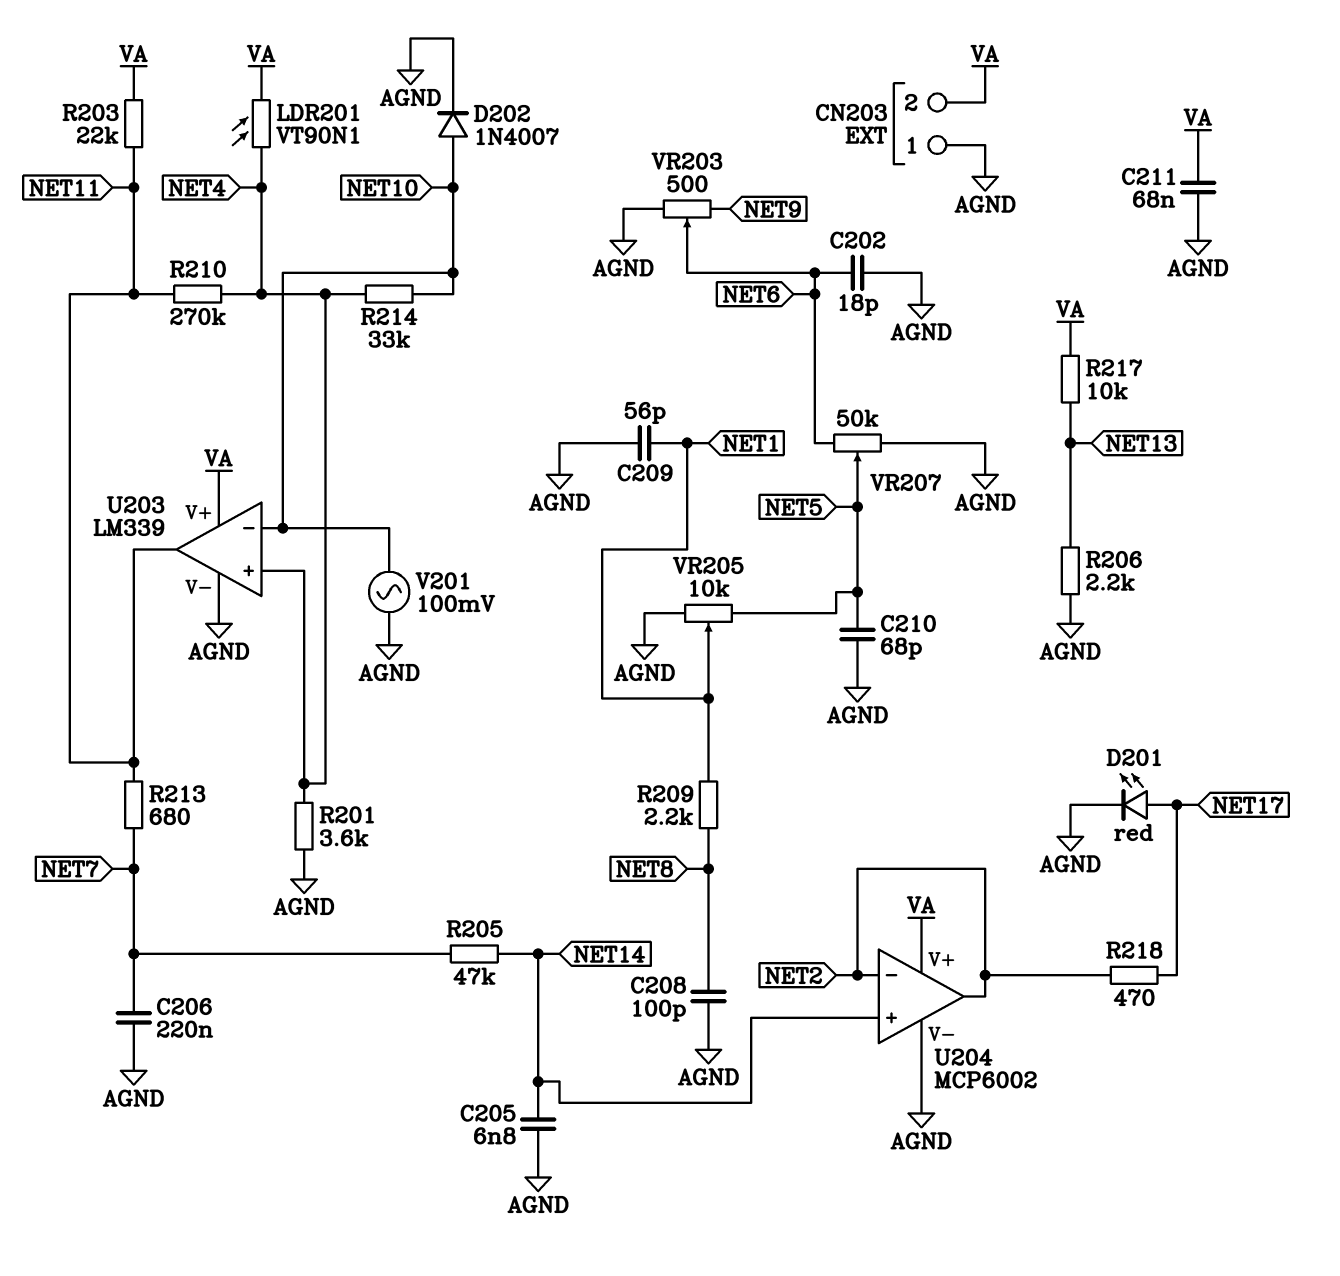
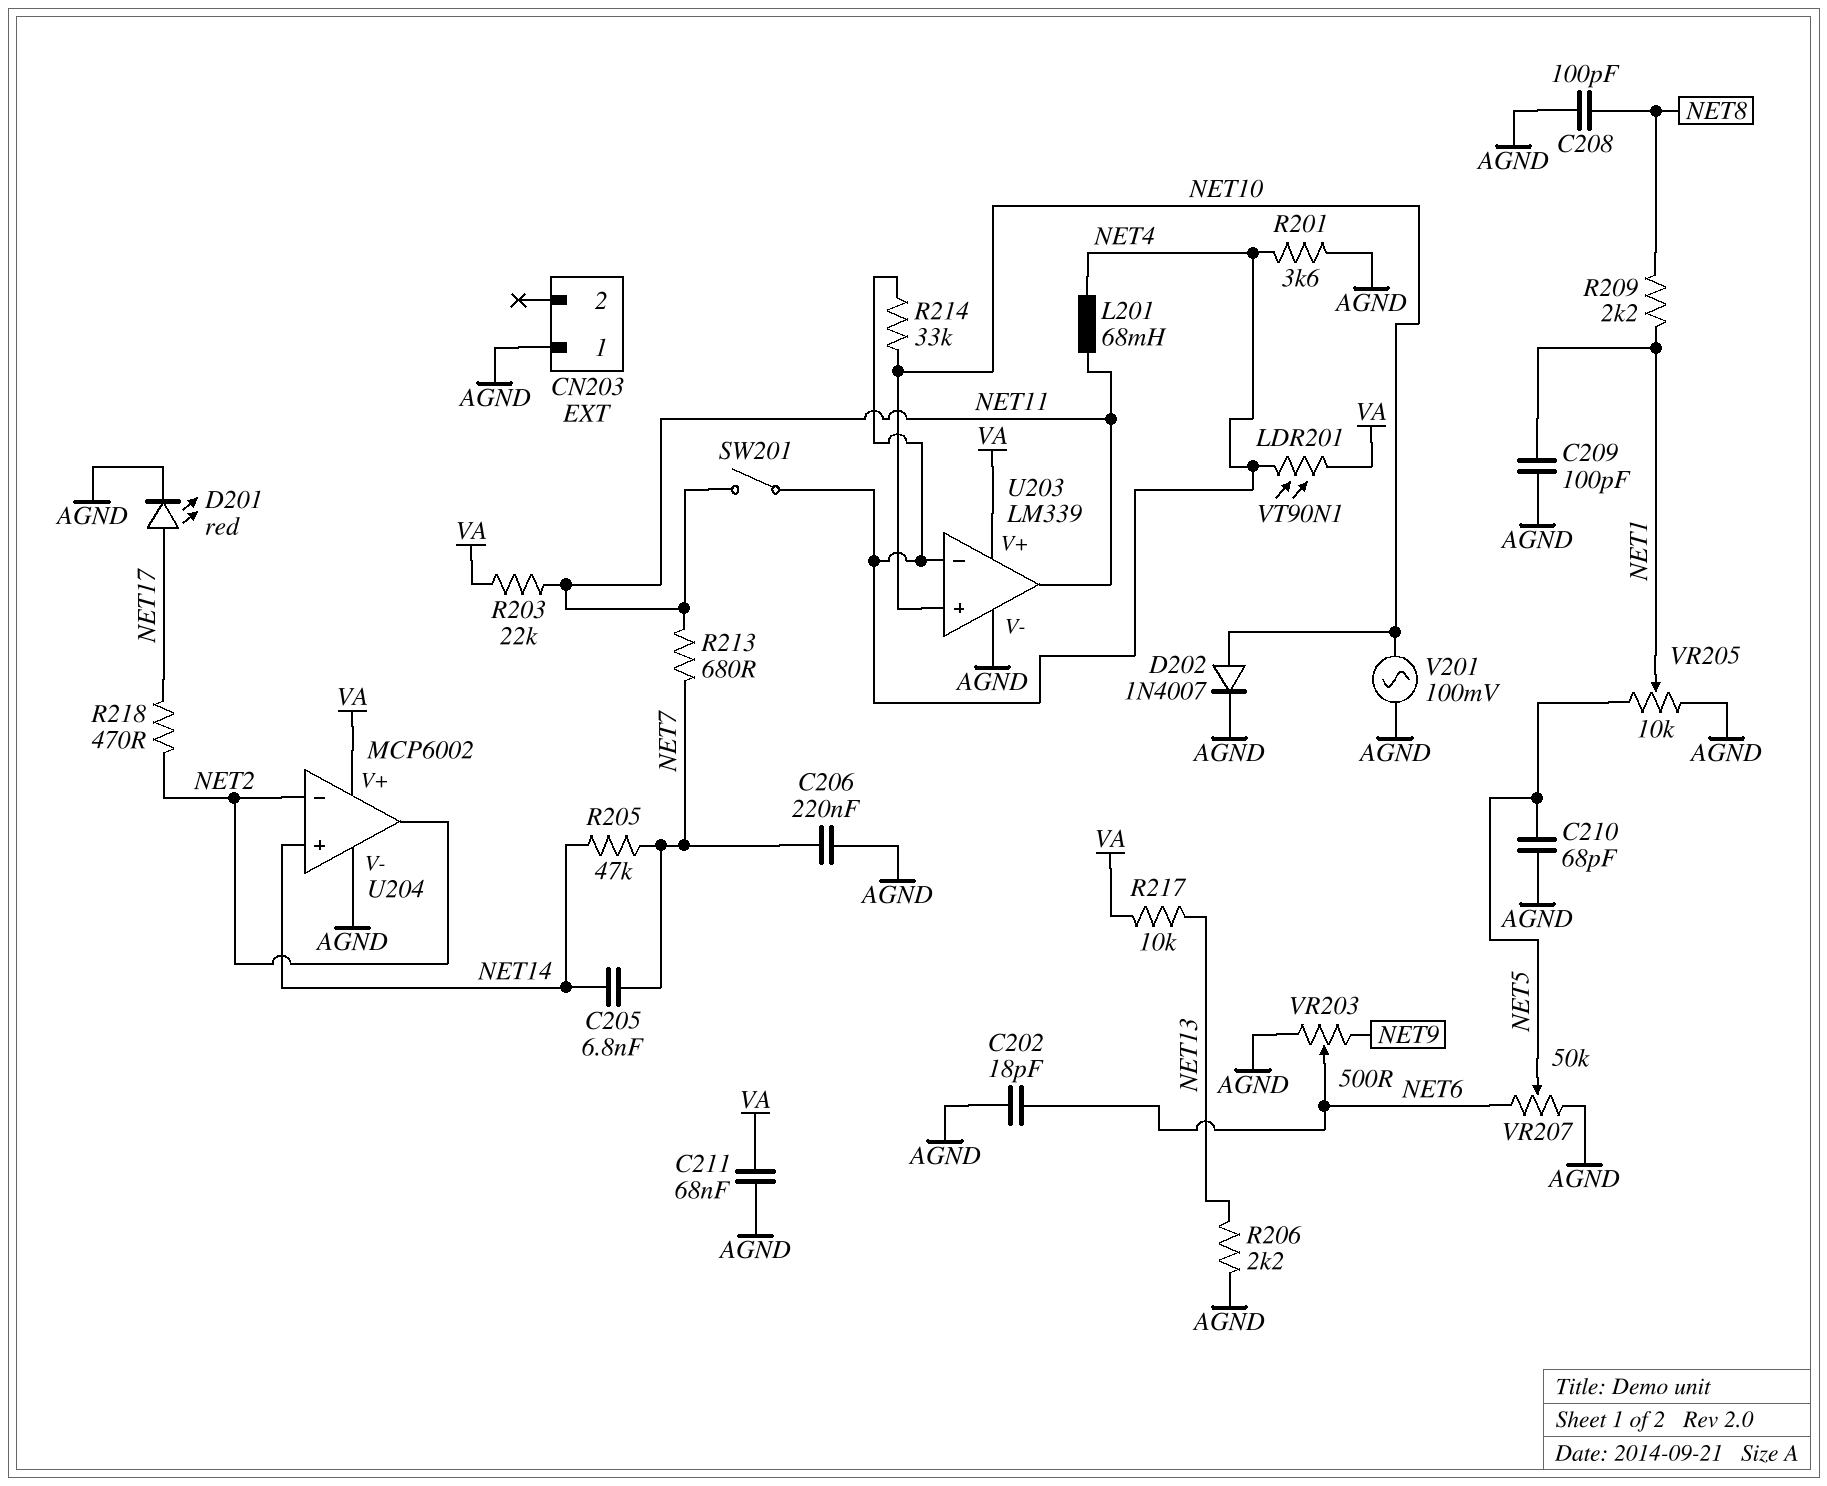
C205: 6.8nF (AGND, NET14) -> 6.8nF (NET7, NET14)
C209: 56pF (AGND, NET1) -> 100pF (AGND, NET1)
CN203 pin 2: VA -> none
L201: none -> 68mH (NET4, NET11)
R210: 270k (NET4, NET11) -> none
SW201: none -> switch (NET4, NET11)
U203 pin in+: NET4 -> NET10
U203 pin in-: NET10 -> NET4

